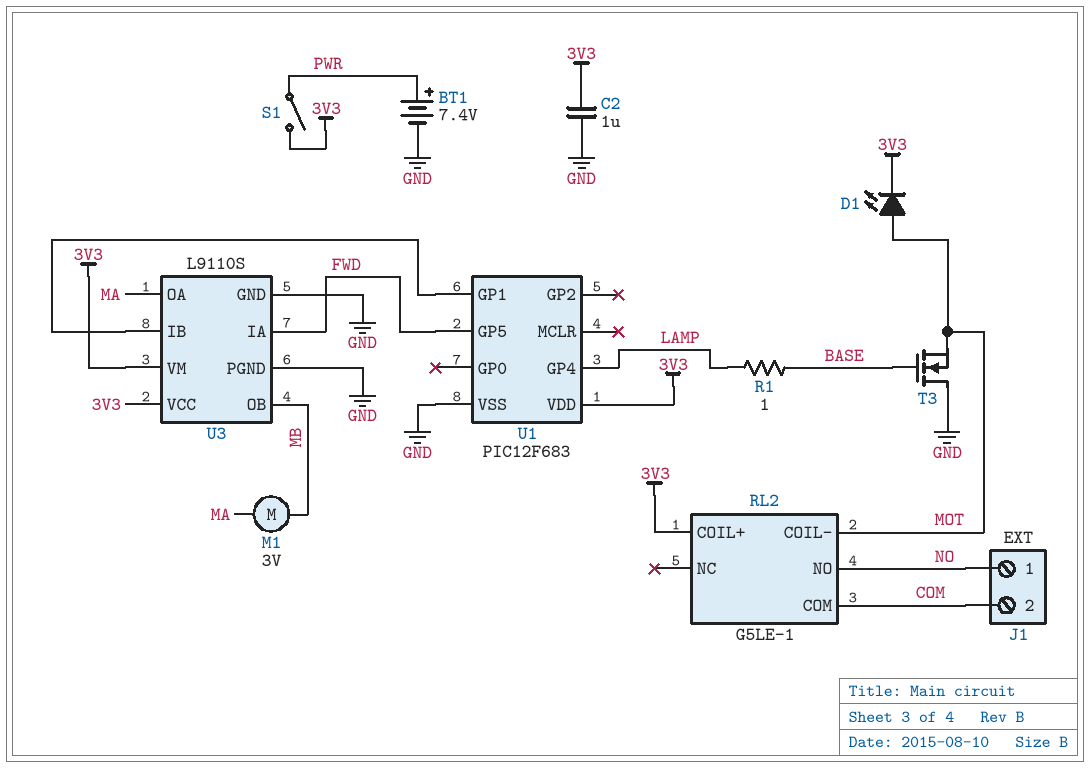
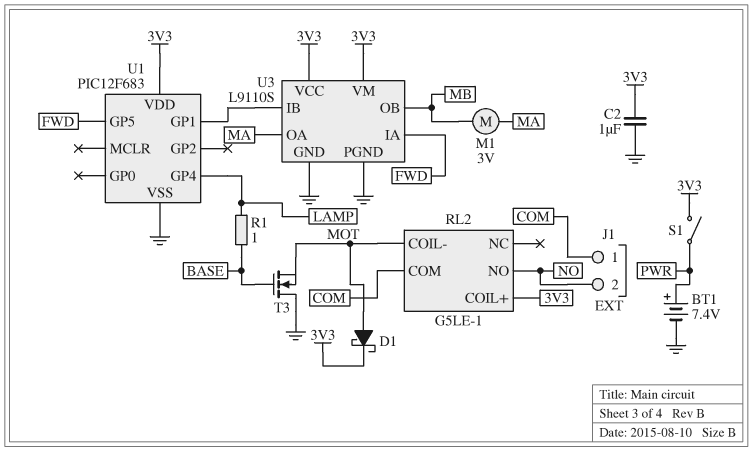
D1: LED (A MOT, K 3V3) -> schottky (A MOT, K 3V3)
J1 pin 1: NO -> COM
J1 pin 2: COM -> NO

